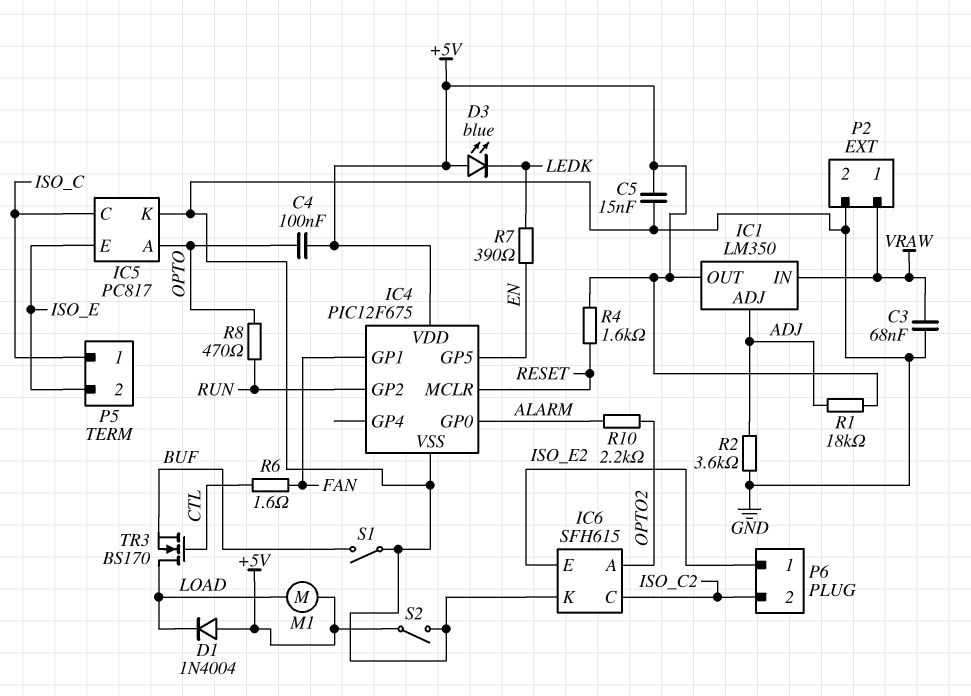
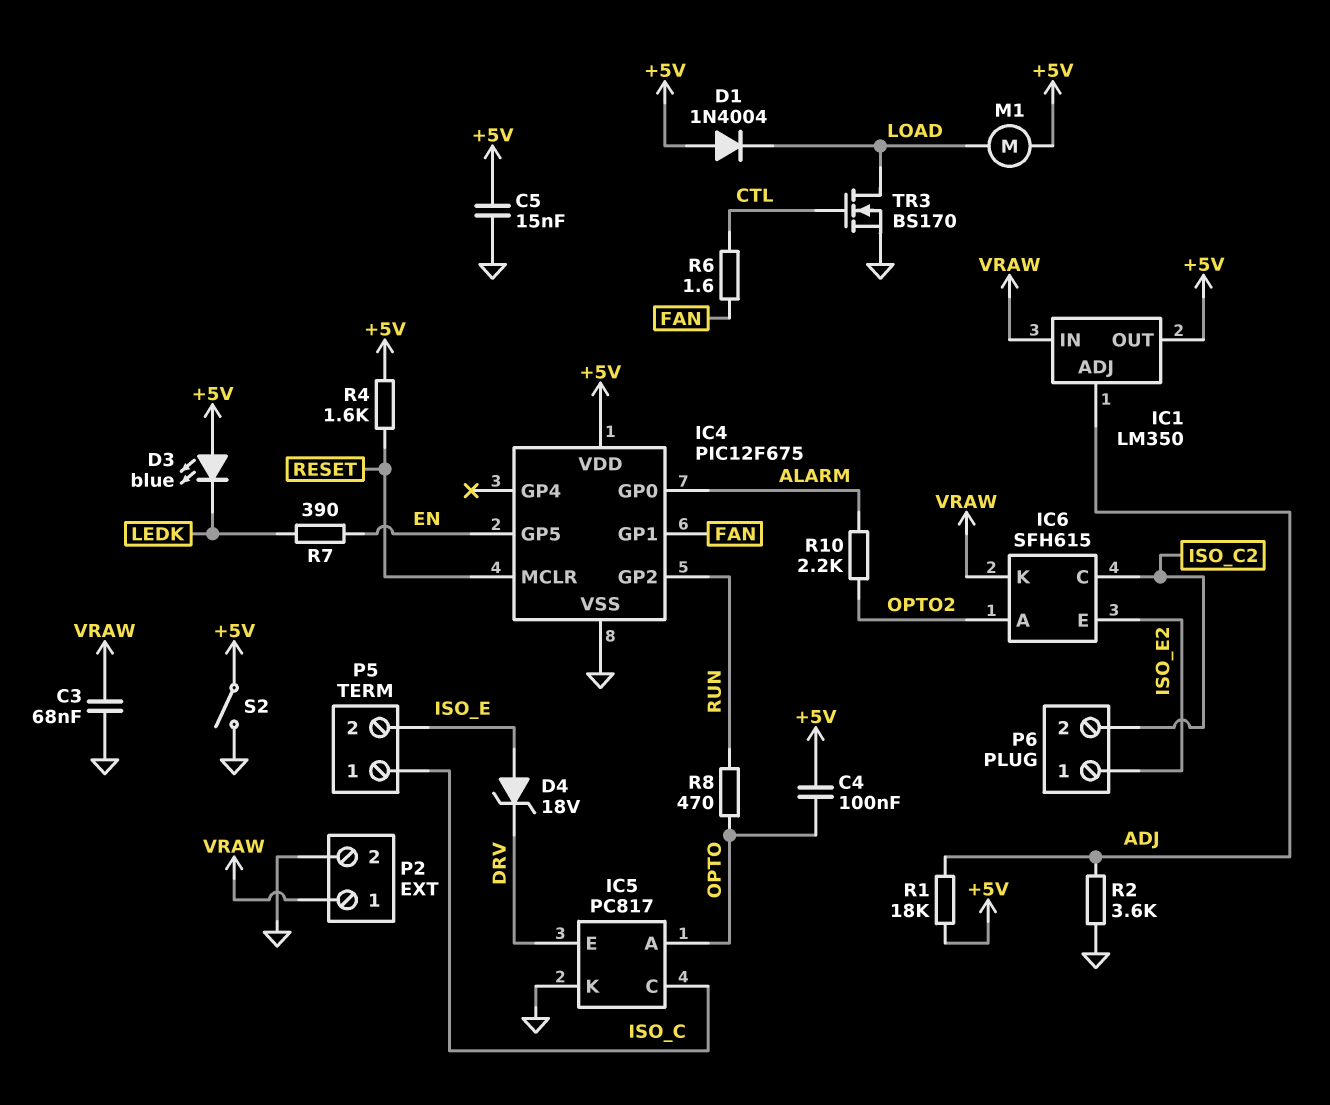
D4: none -> zener 18V (A ISO_E, K DRV)
IC5 pin E: ISO_E -> DRV
IC6 pin K: GND -> VRAW
S1: switch (BUF, GND) -> none
TR3: NMOS BS170 (G CTL, D LOAD, S BUF) -> NMOS BS170 (G CTL, D LOAD, S GND)

